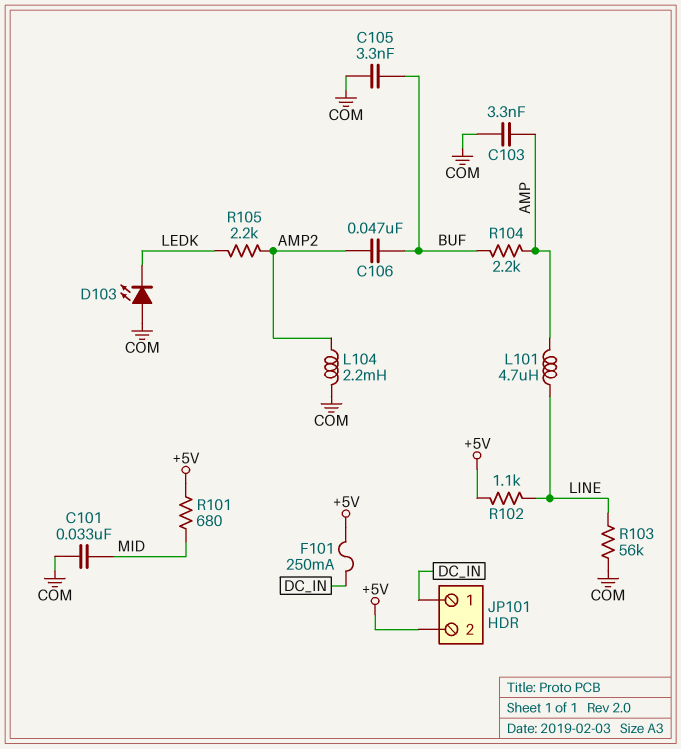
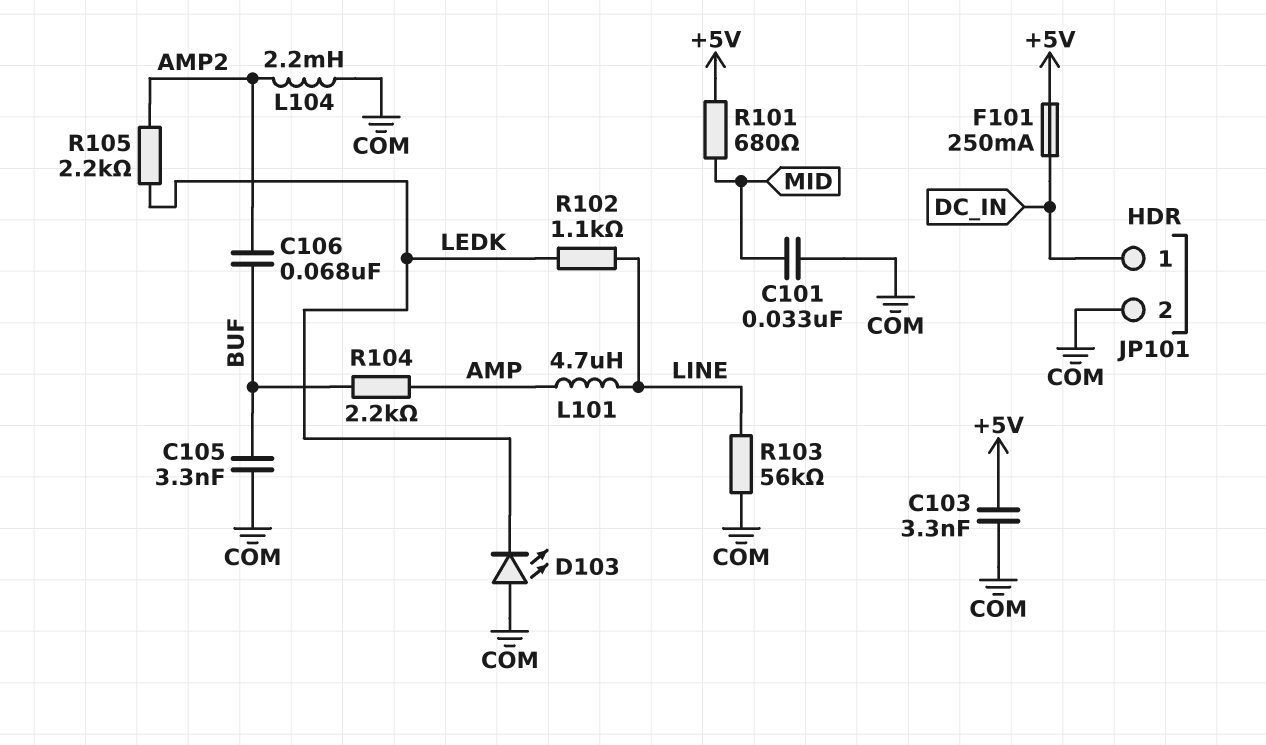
C103: 3.3nF (AMP, COM) -> 3.3nF (+5V, COM)
C106: 47nF (AMP2, BUF) -> 68nF (AMP2, BUF)
JP101 pin 2: +5V -> COM
R102: 1.1k (+5V, LINE) -> 1.1k (LEDK, LINE)

